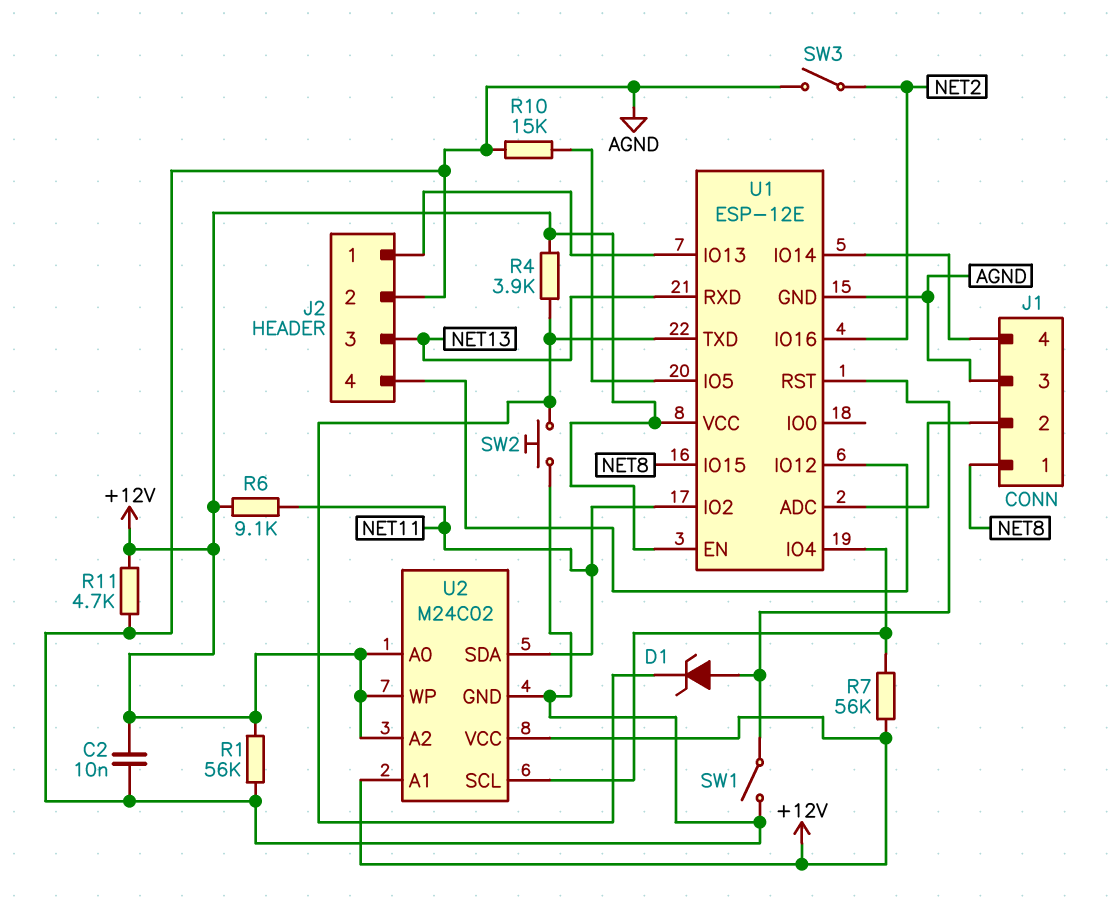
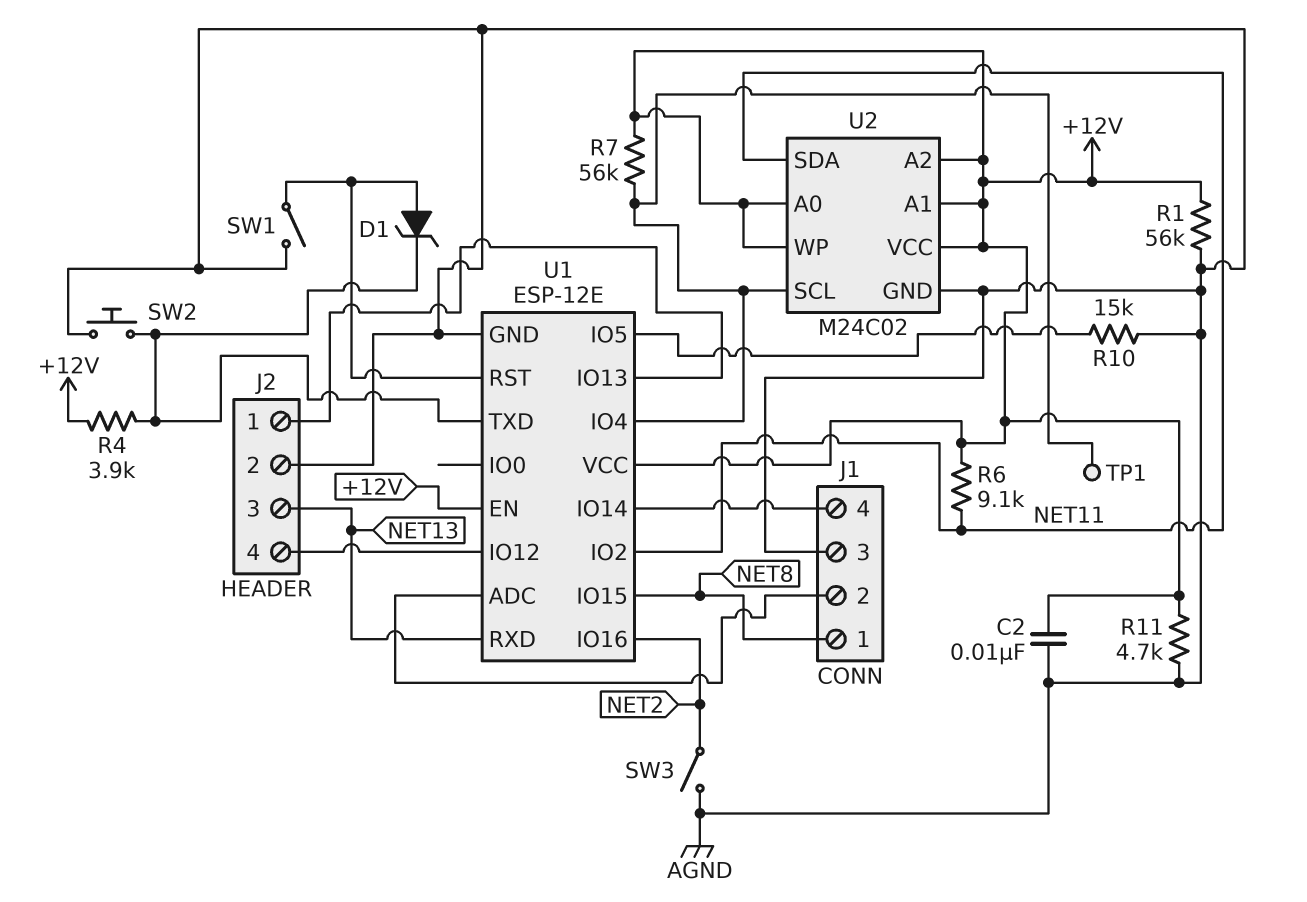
TP1: none -> test point (U1/IO4)

